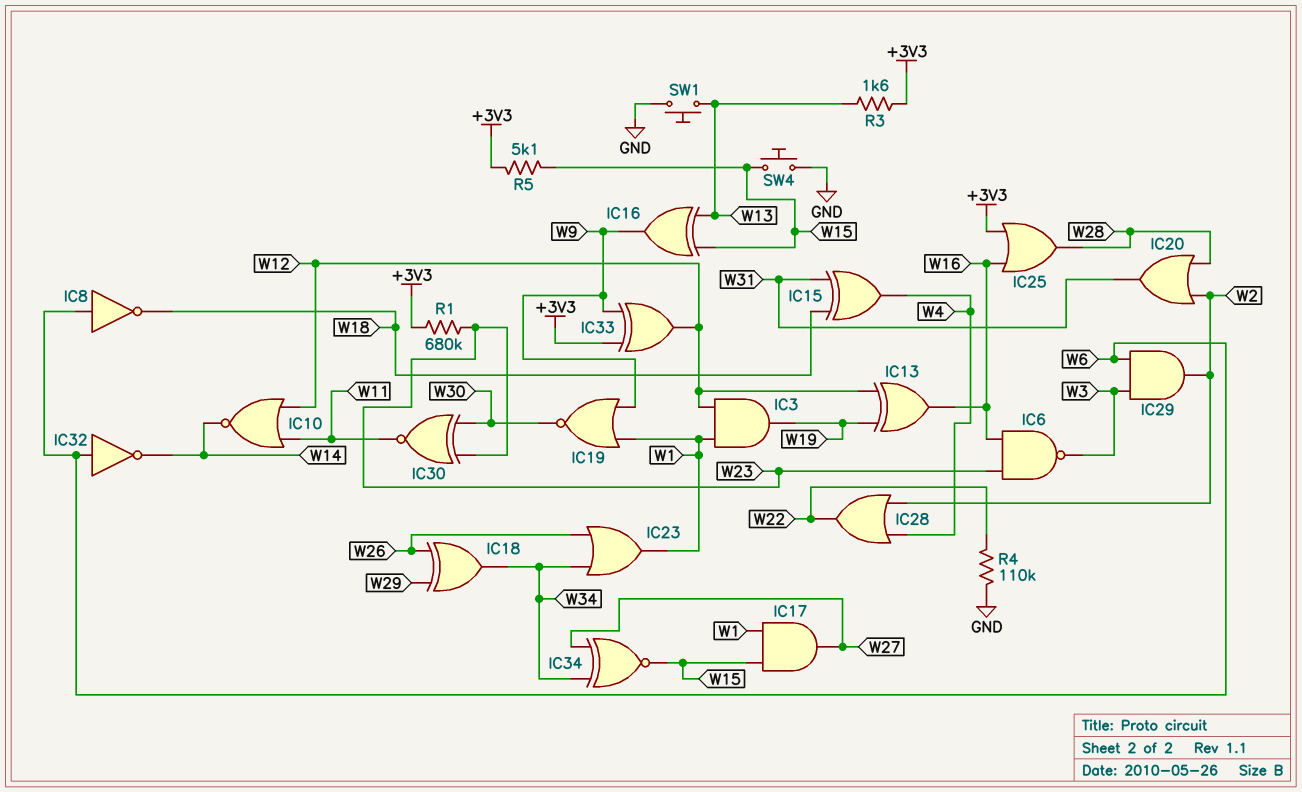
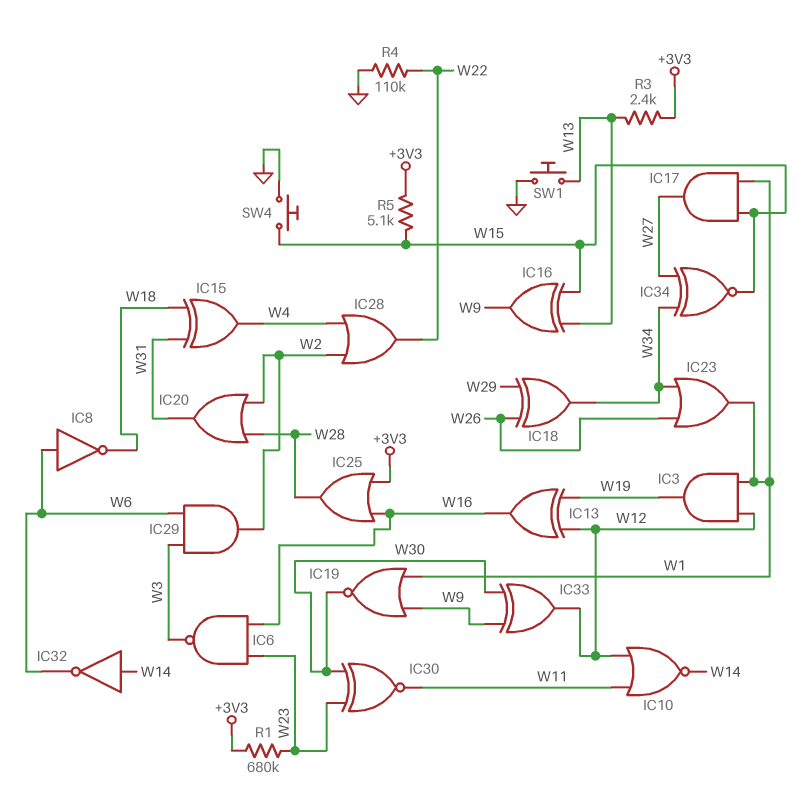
IC32: NOT (in W6, out W14) -> NOT (in W14, out W6)
IC33: XOR (in +3V3, in W9, out W12) -> XOR (in W9, in W30, out W12)
R3: 1.6k (+3V3, W13) -> 2.4k (+3V3, W13)

